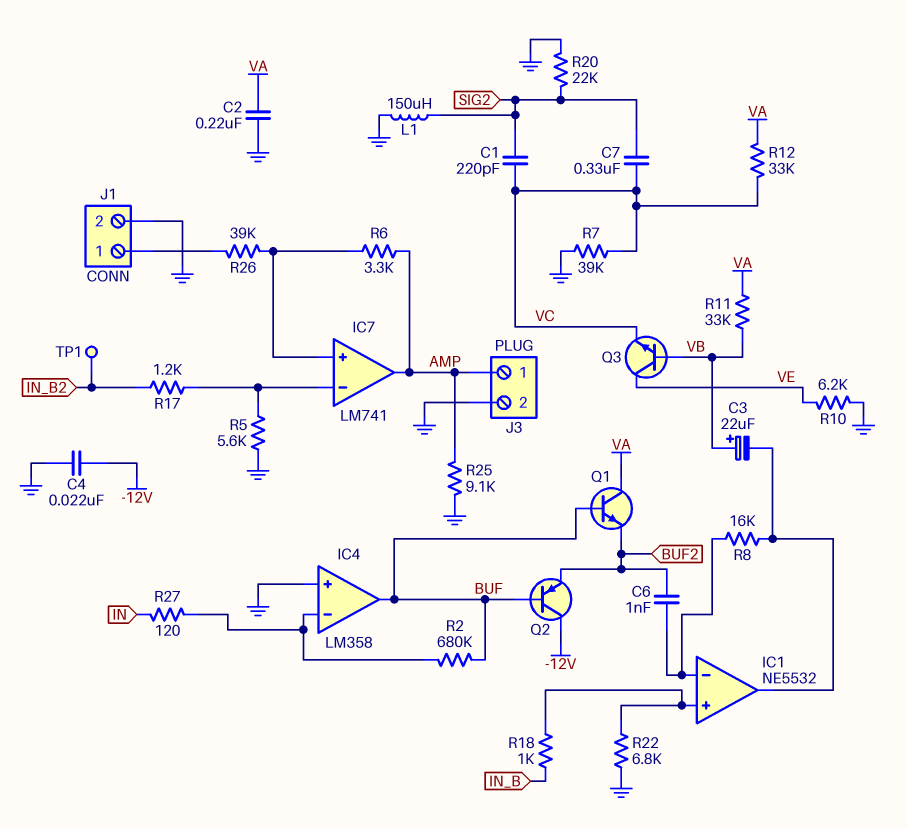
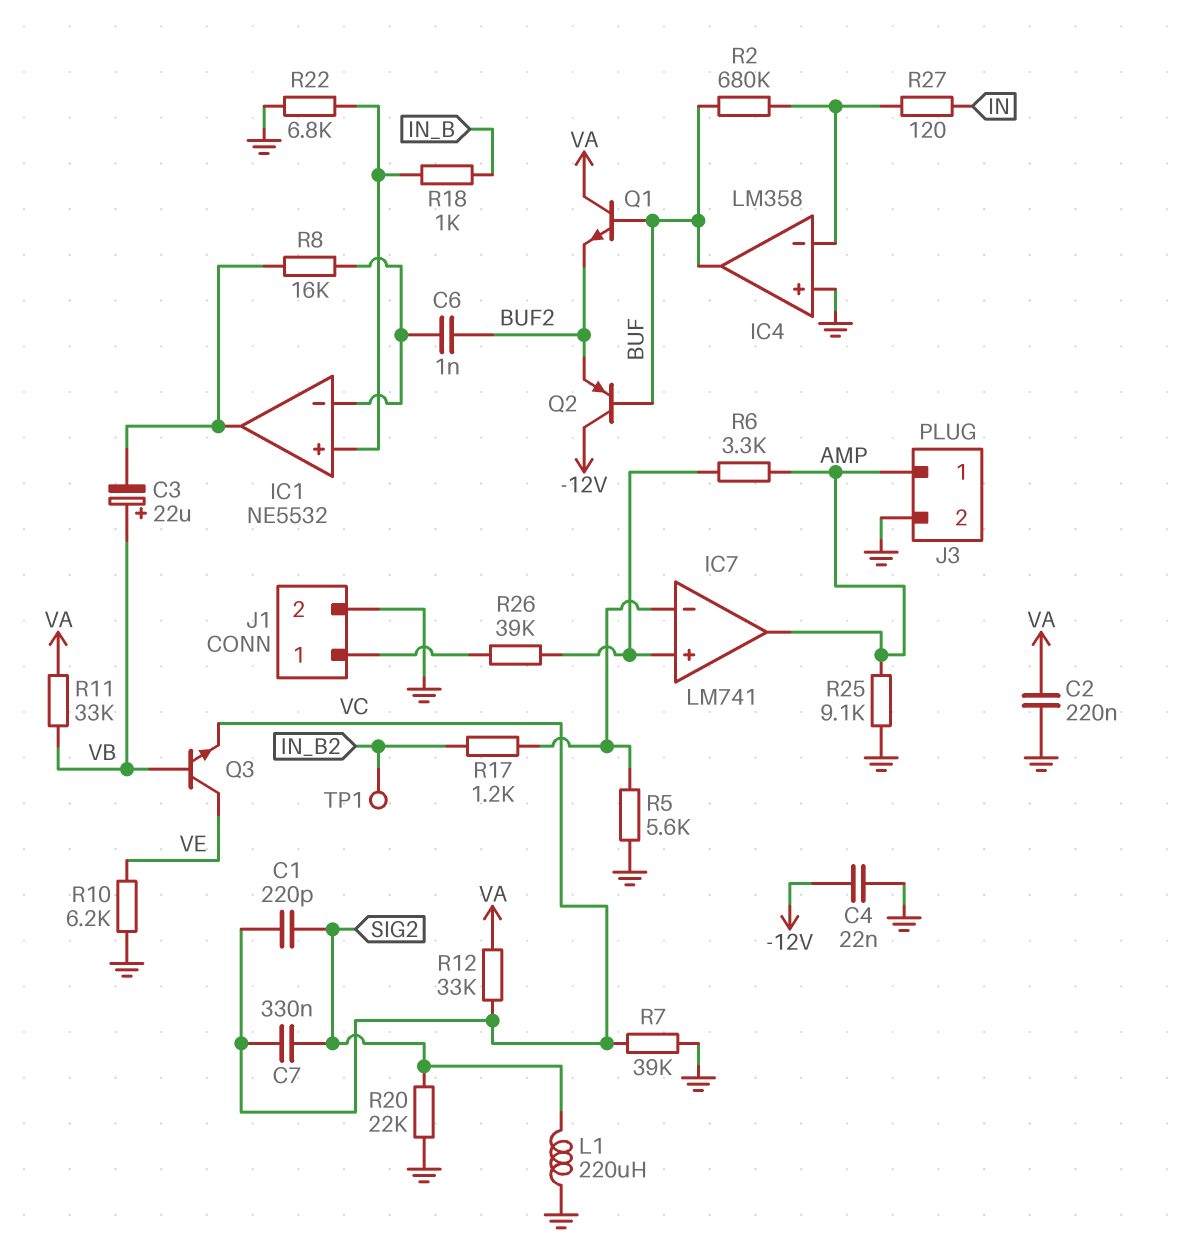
L1: 150uH (GND, SIG2) -> 220uH (GND, SIG2)

